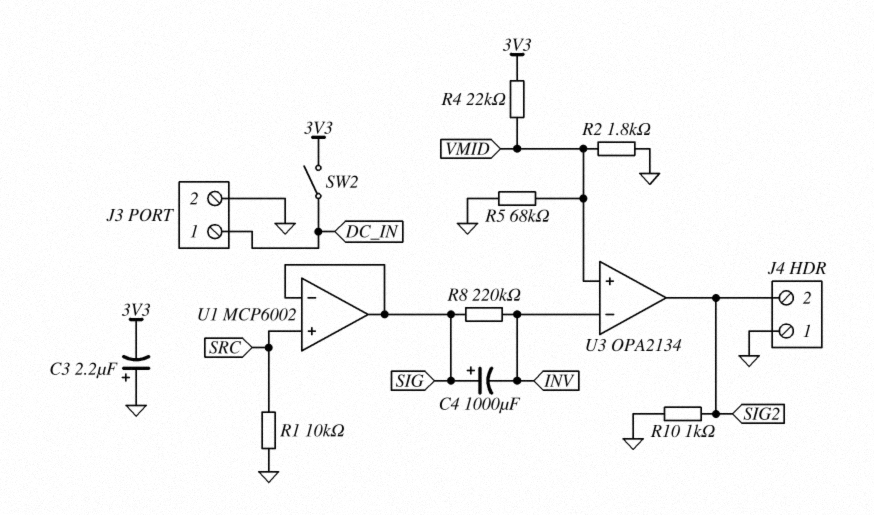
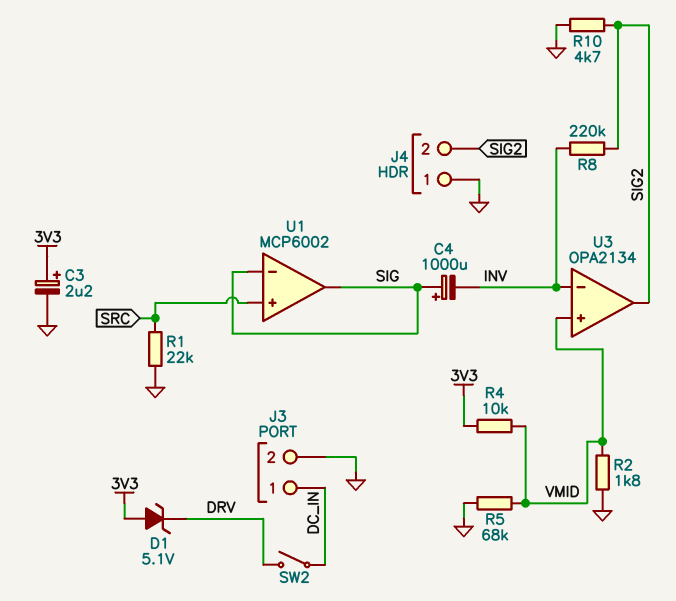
C3: 2.2uF (plus GND, minus 3V3) -> 2.2uF (plus 3V3, minus GND)
D1: none -> zener 5.1V (A 3V3, K DRV)
R1: 10k (GND, SRC) -> 22k (GND, SRC)
R4: 22k (3V3, VMID) -> 10k (3V3, VMID)
R8: 220k (INV, SIG) -> 220k (INV, SIG2)
R10: 1k (GND, SIG2) -> 4.7k (GND, SIG2)
SW2: switch (3V3, DC_IN) -> switch (DC_IN, DRV)

